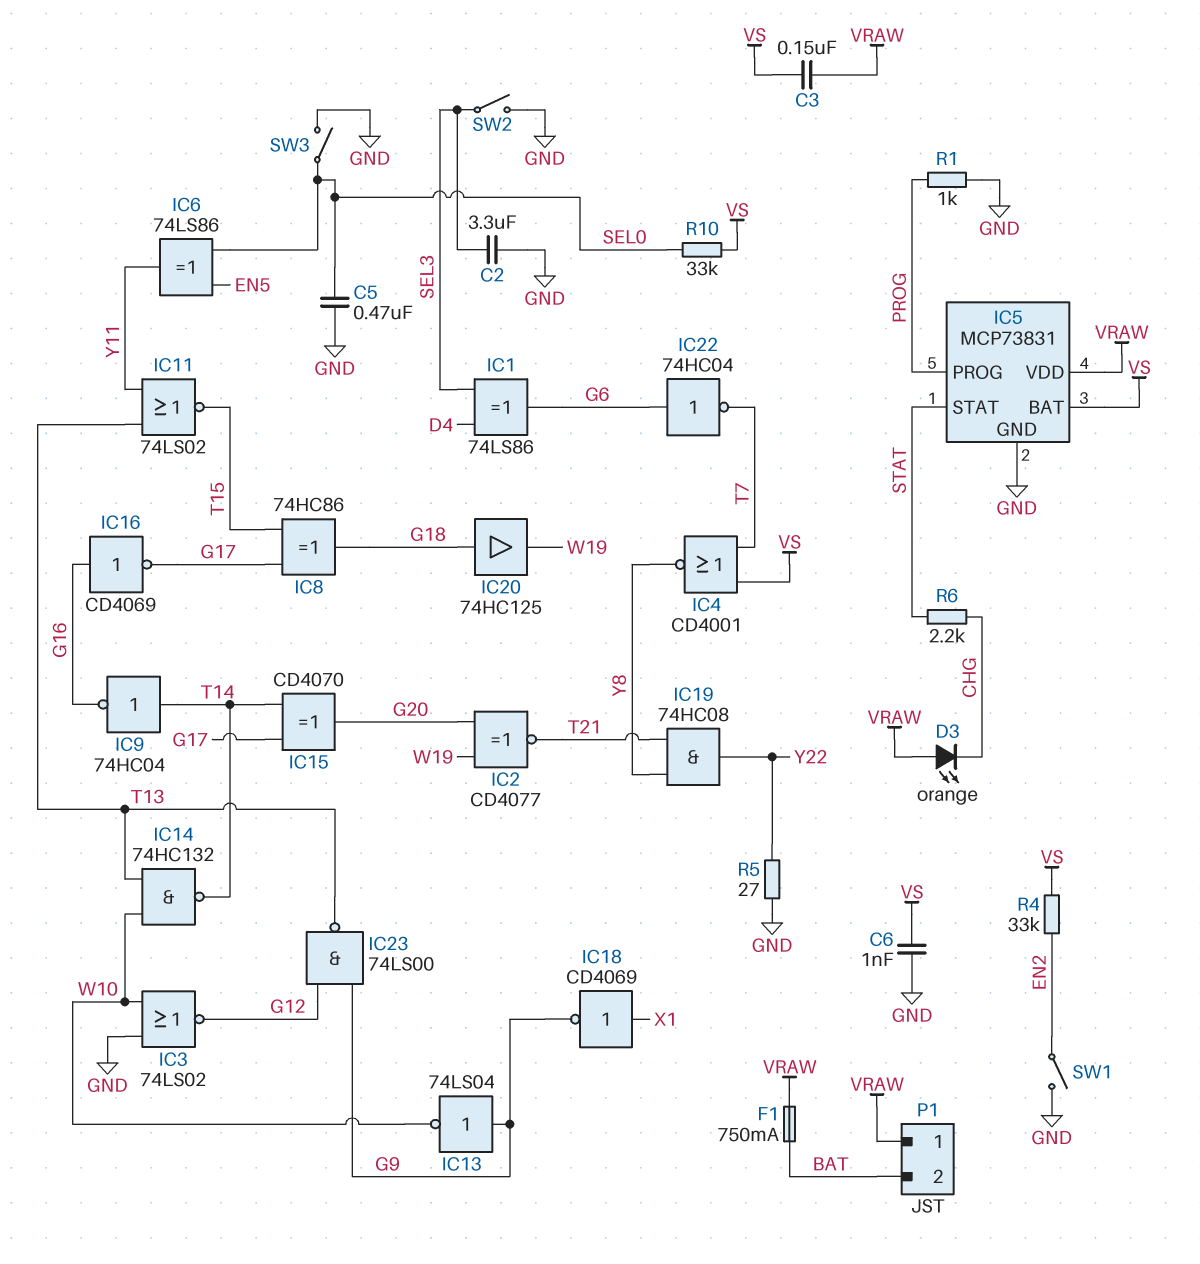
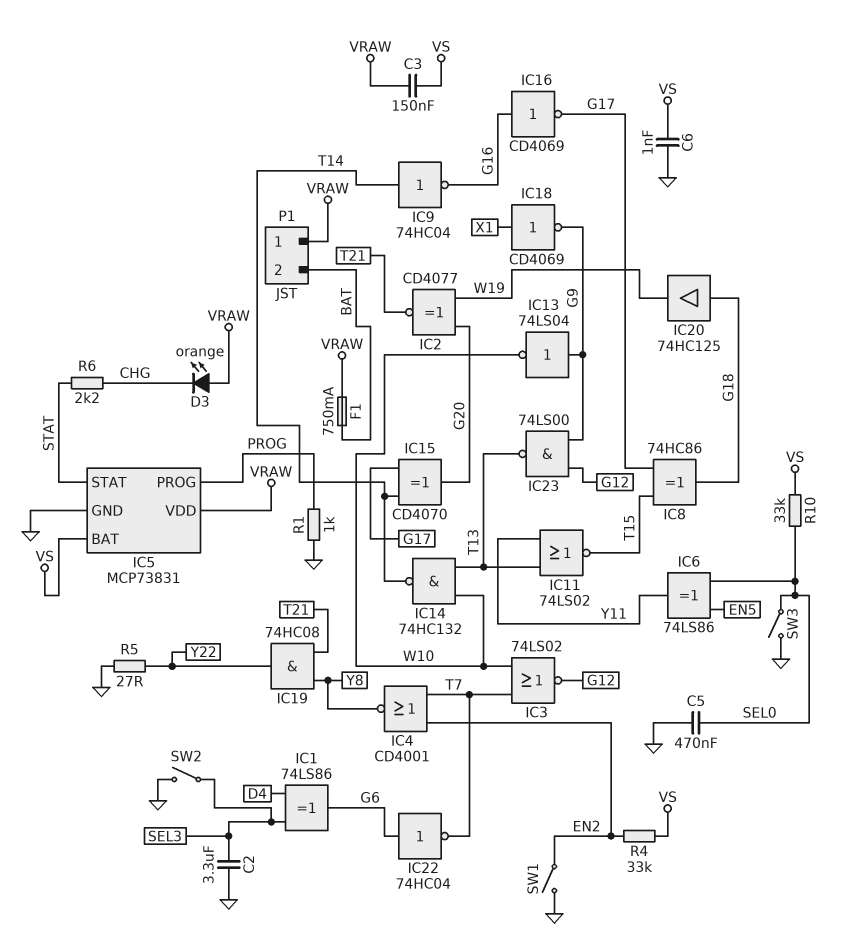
IC3: NOR 74LS02 (in GND, in W10, out G12) -> NOR 74LS02 (in T7, in W10, out G12)
IC4: NOR CD4001 (in T7, in VS, out Y8) -> NOR CD4001 (in EN2, in T7, out Y8)

